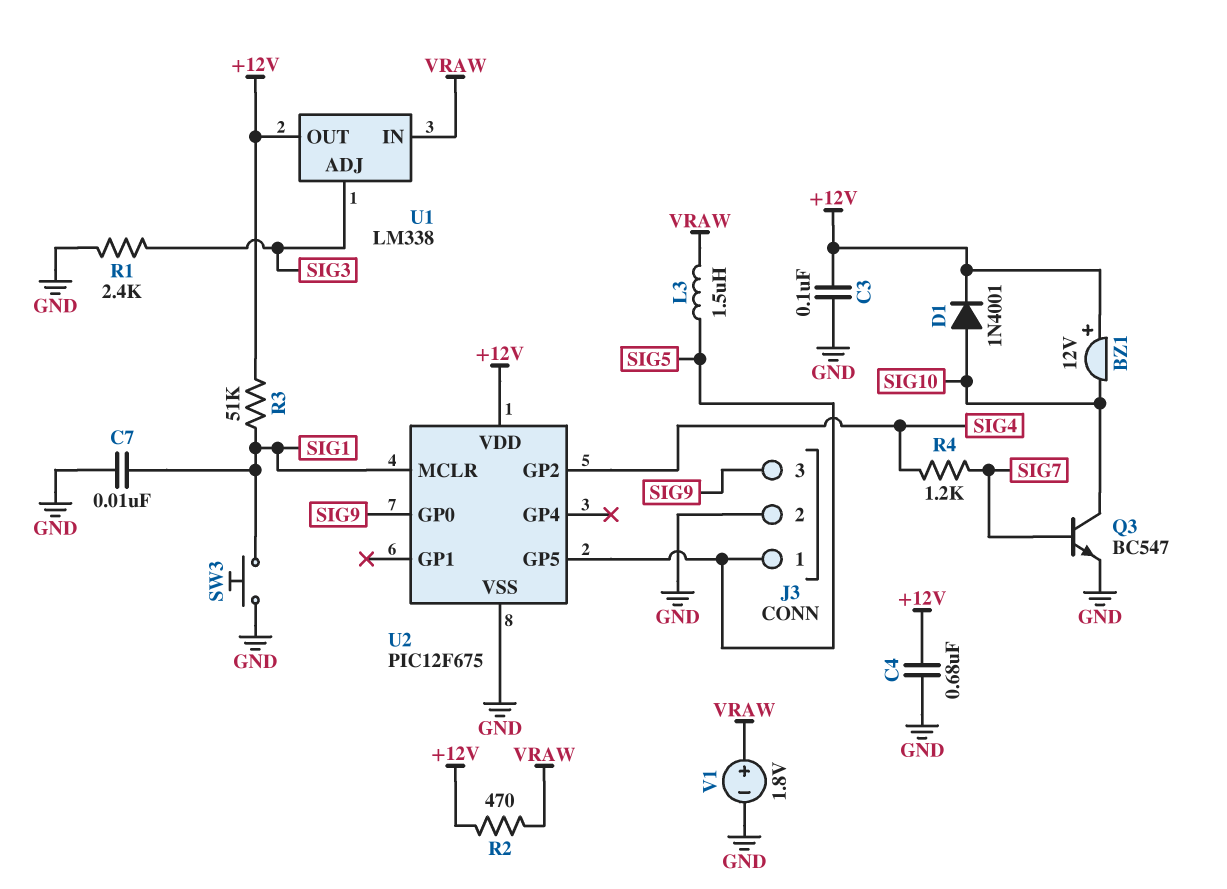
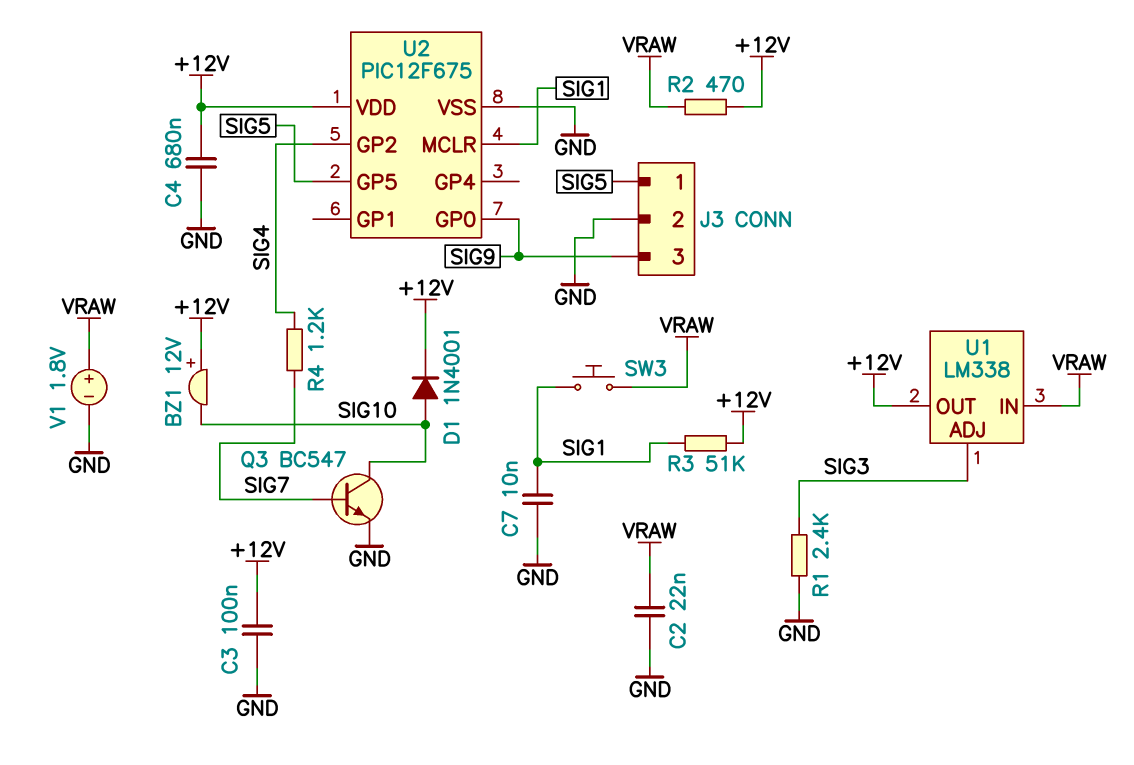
C2: none -> 22nF (GND, VRAW)
L3: 1.5uH (SIG5, VRAW) -> none
SW3: button (GND, SIG1) -> button (SIG1, VRAW)

